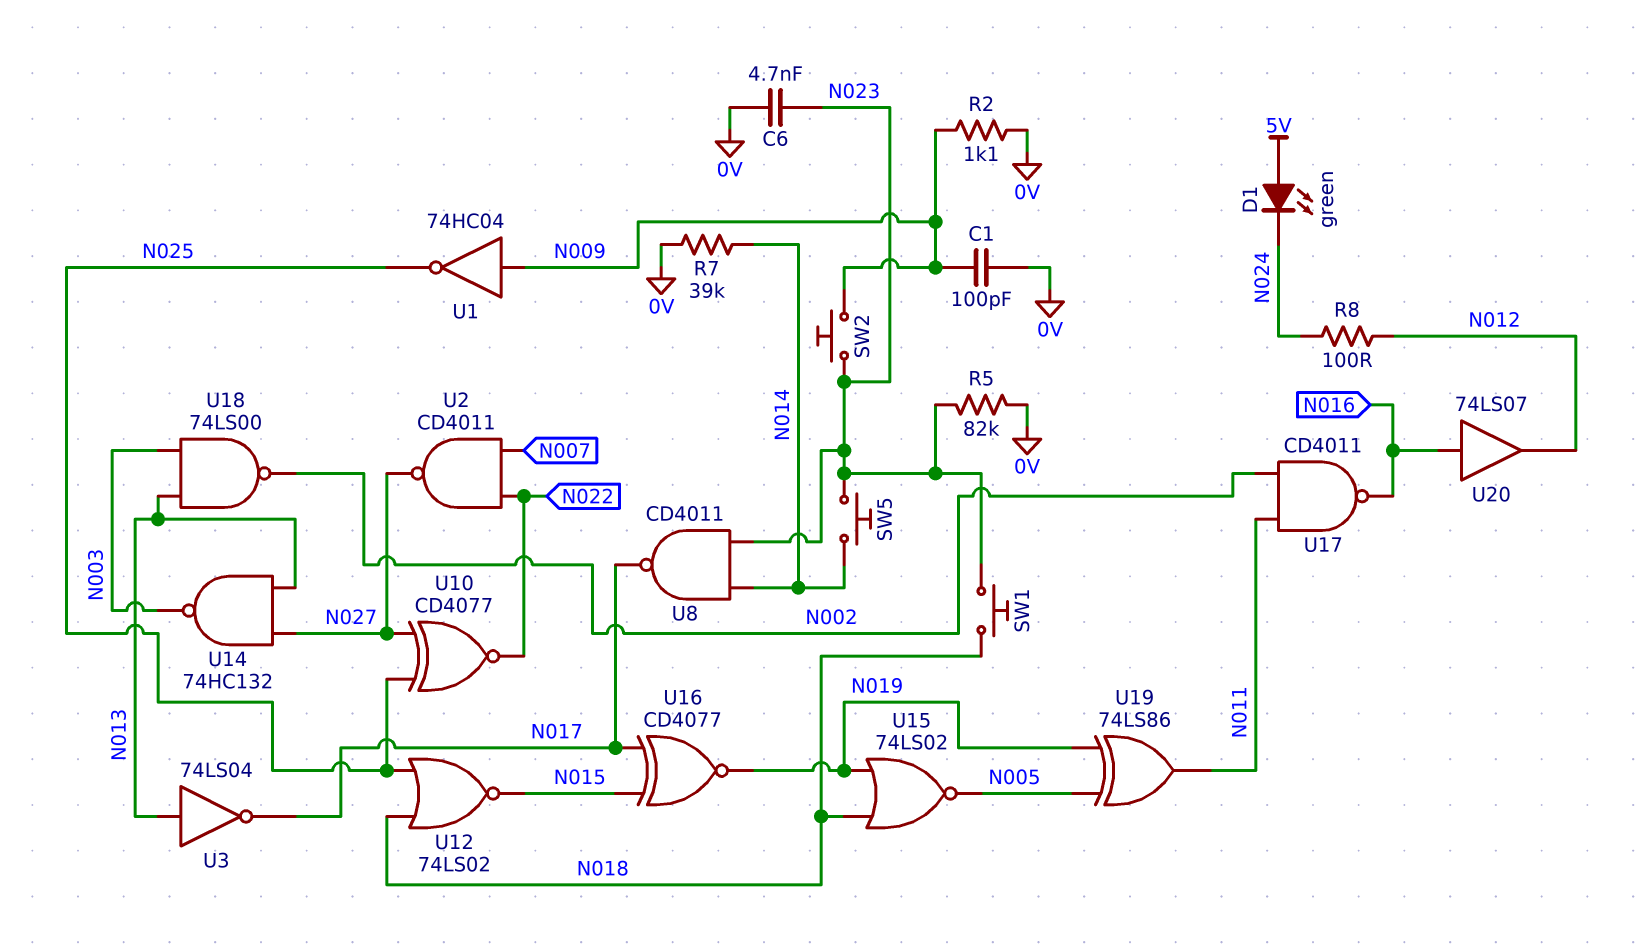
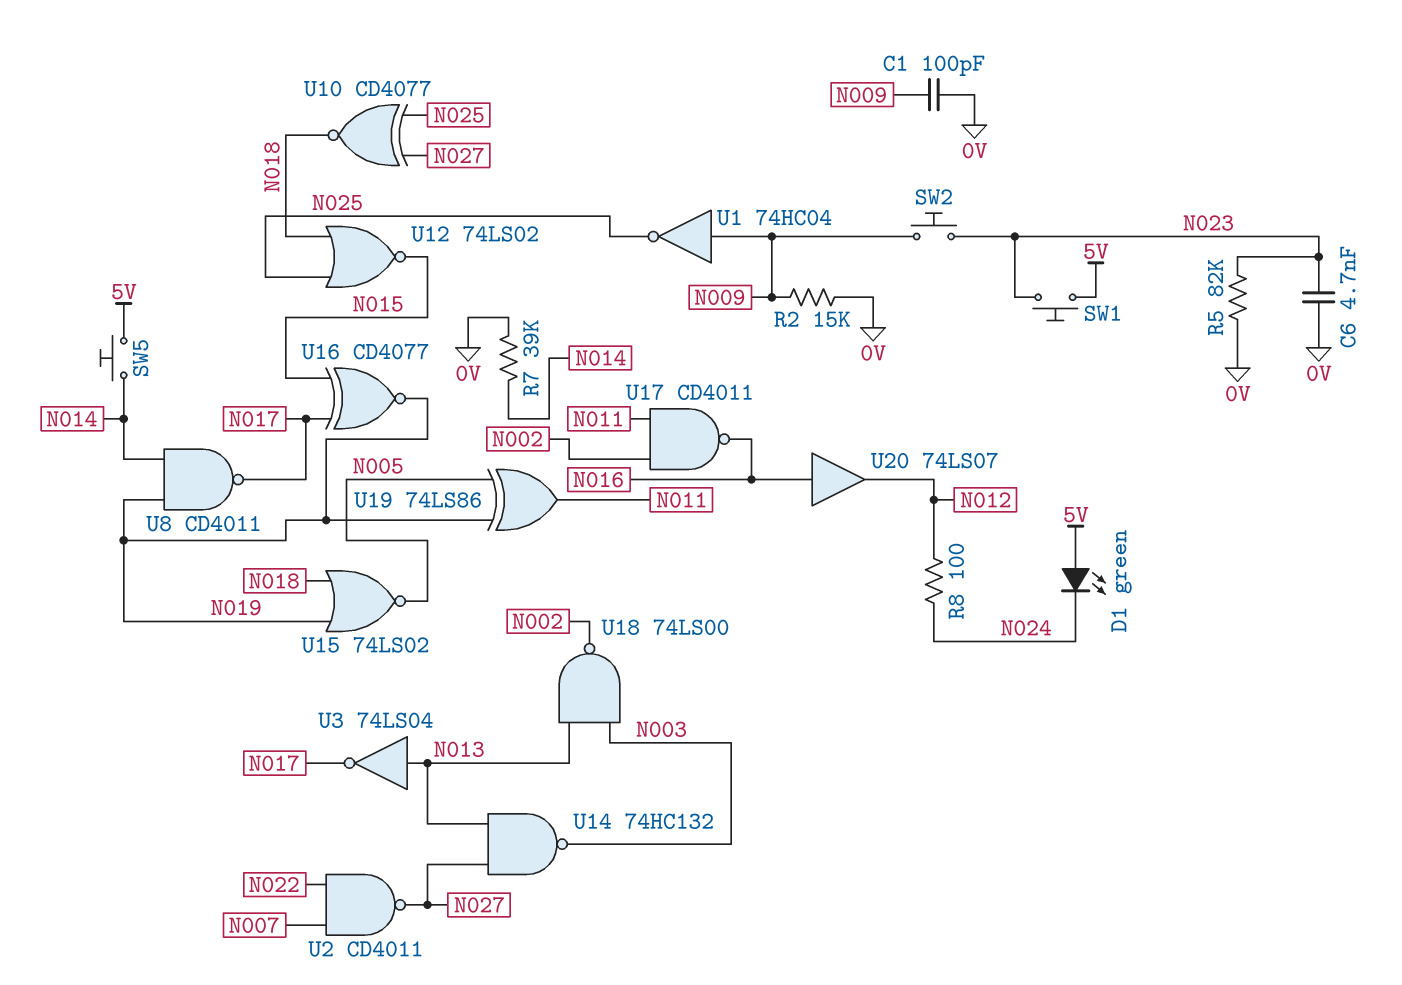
R2: 1.1k (0V, N009) -> 15k (0V, N009)
SW1: button (N018, N023) -> button (5V, N023)
SW5: button (N014, N023) -> button (5V, N014)
U8: NAND CD4011 (in N014, in N023, out N017) -> NAND CD4011 (in N014, in N019, out N017)
U10: XNOR CD4077 (in N025, in N027, out N022) -> XNOR CD4077 (in N025, in N027, out N018)

